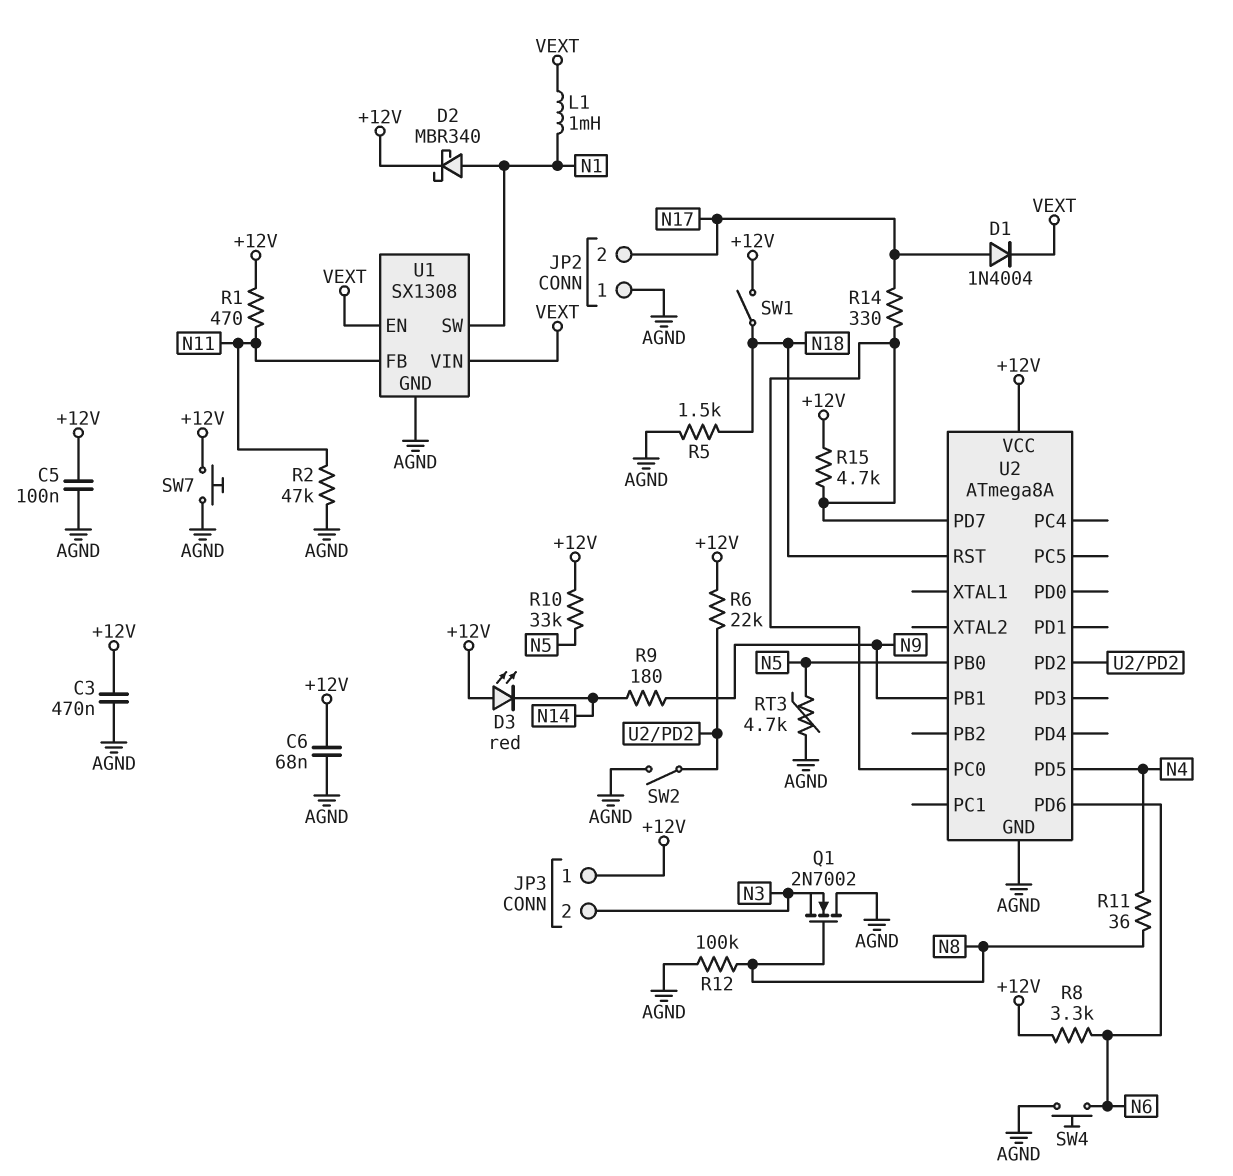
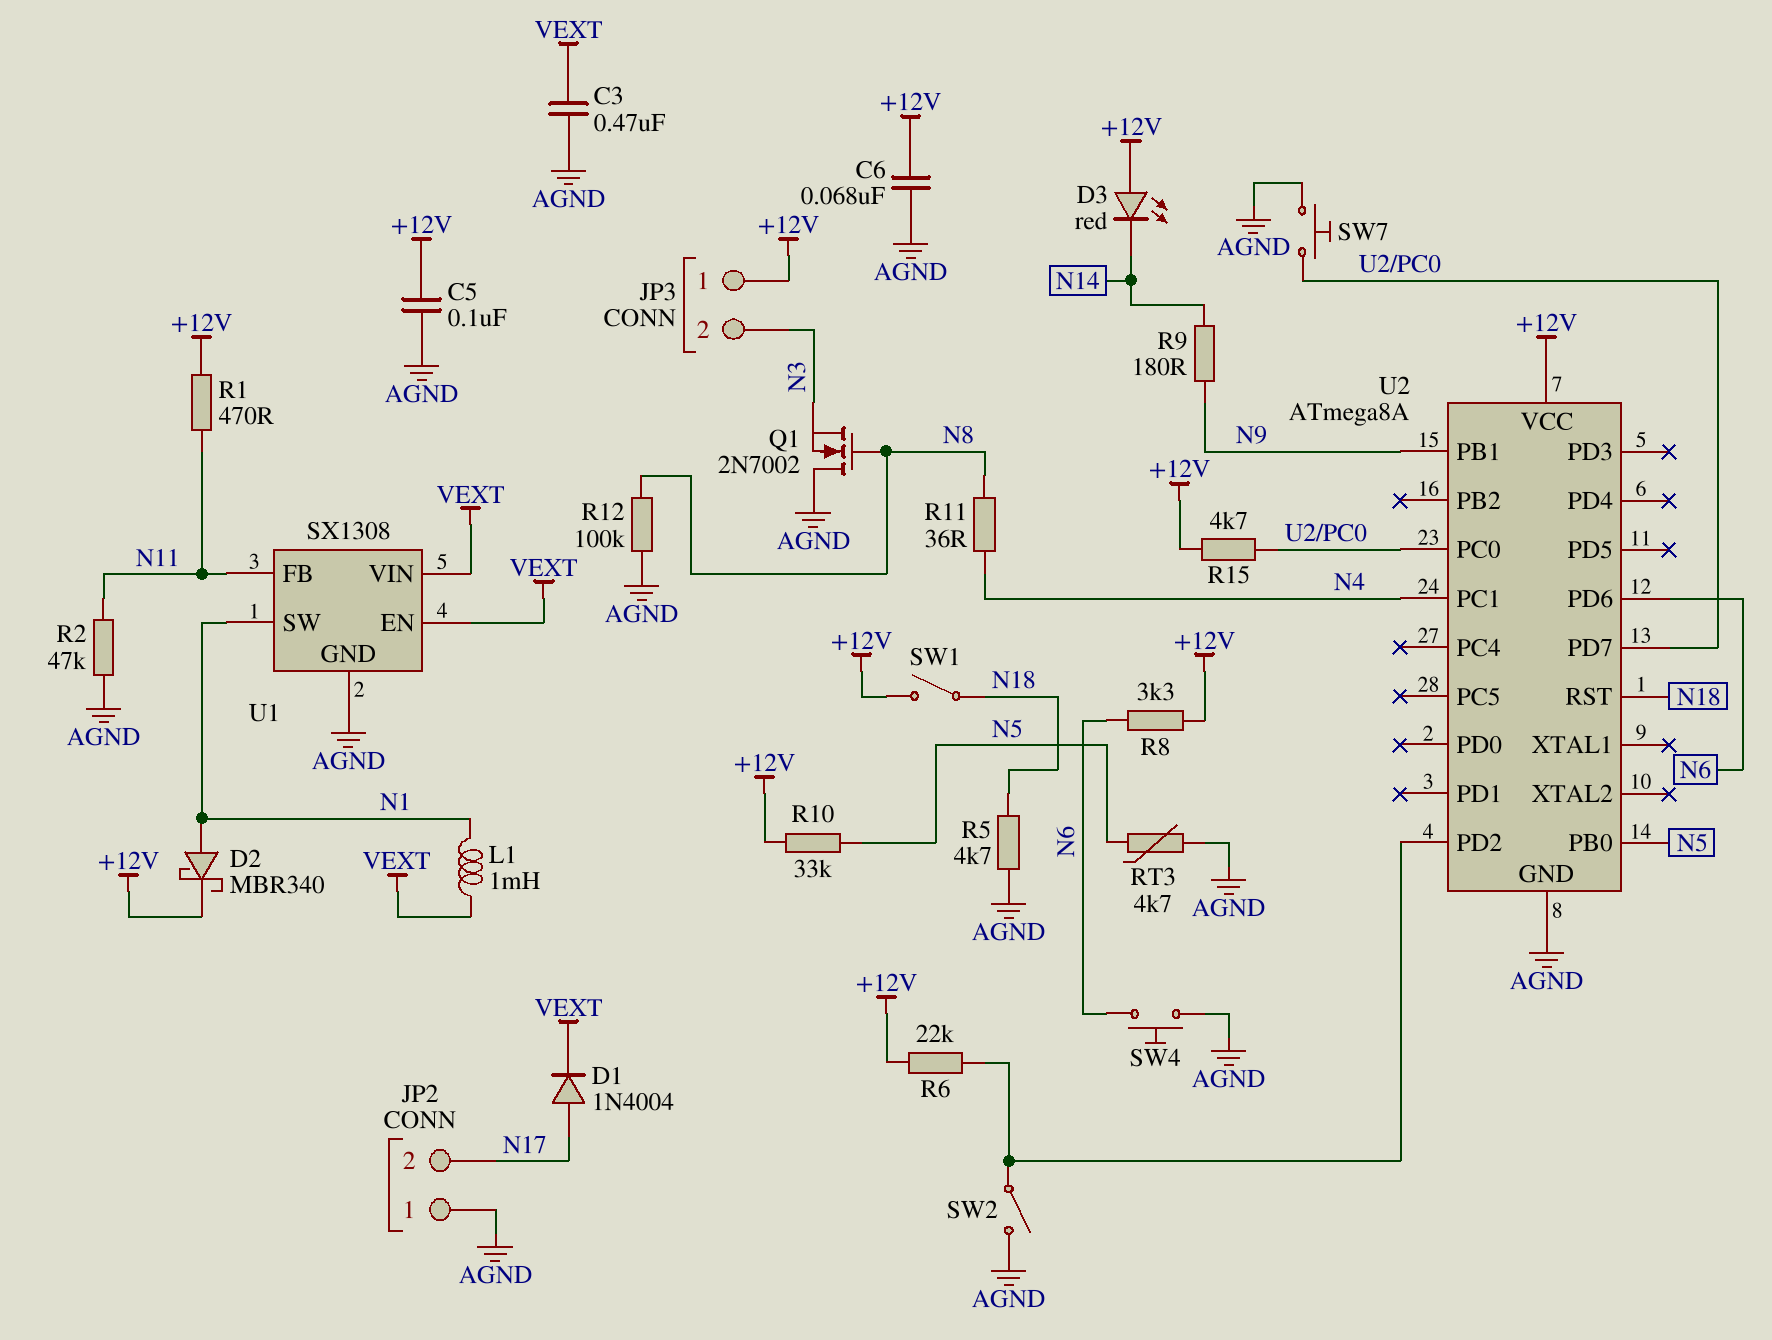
C3: 470nF (+12V, AGND) -> 470nF (AGND, VEXT)
R5: 1.5k (AGND, N18) -> 4.7k (AGND, N18)
R14: 330 (N17, U2/PC0) -> none
SW7: button (+12V, AGND) -> button (AGND, U2/PC0)
U2 pin PC1: none -> N4
U2 pin PD5: N4 -> none

